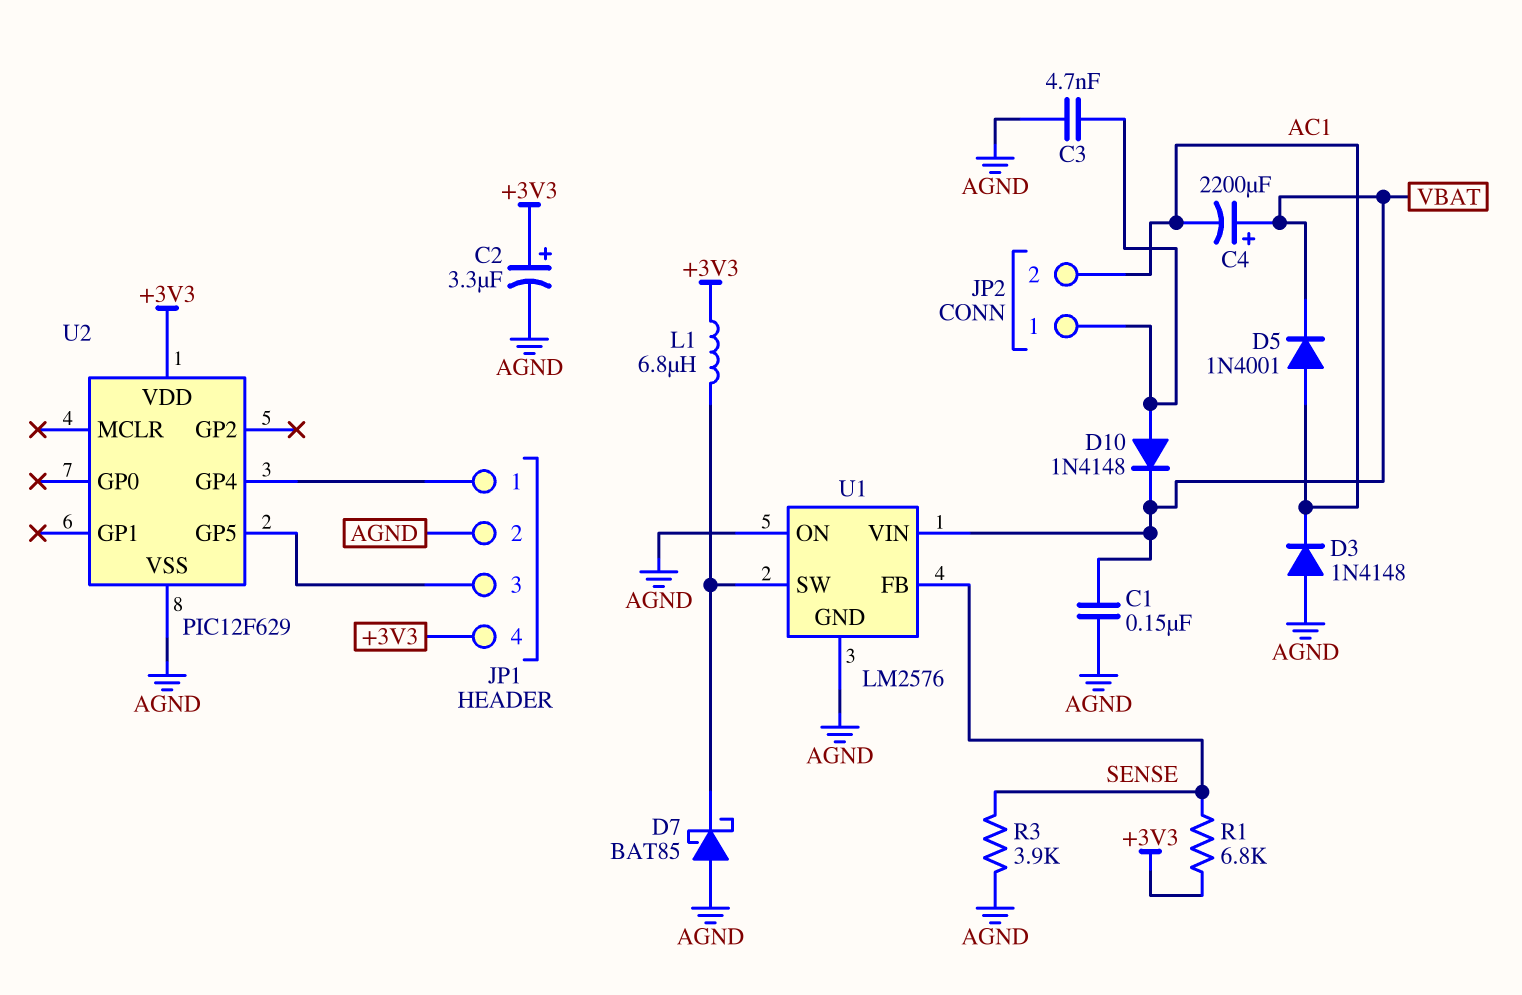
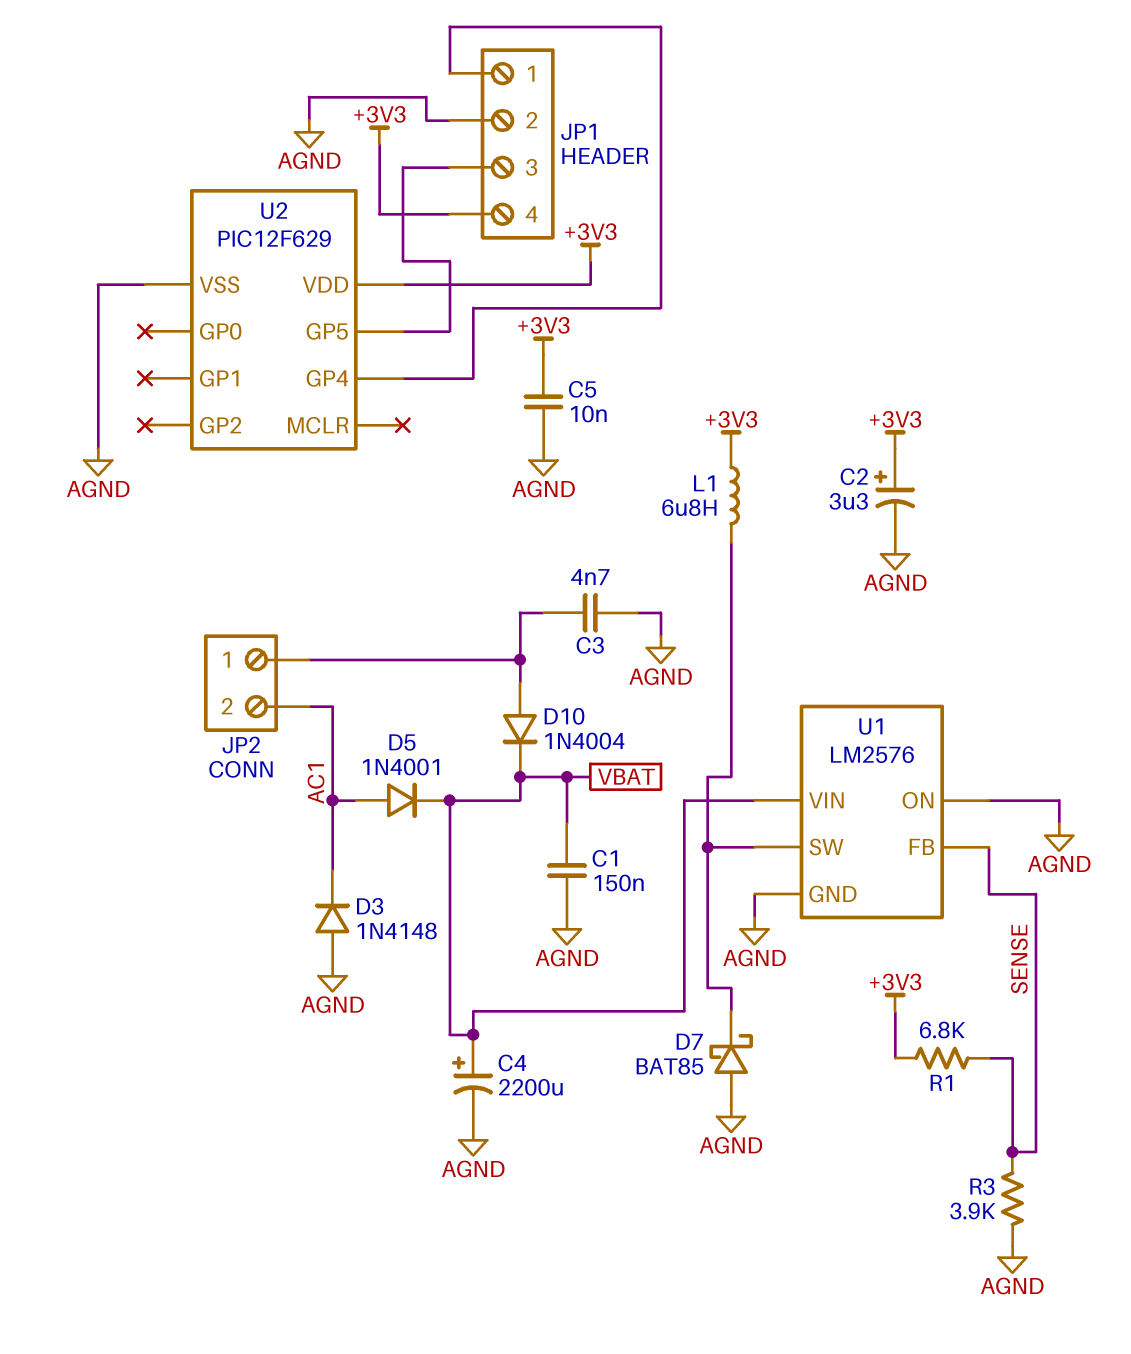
C4: 2200uF (plus VBAT, minus AC1) -> 2200uF (plus VBAT, minus AGND)
C5: none -> 10nF (+3V3, AGND)
D10: diode 1N4148 (A JP2/1, K VBAT) -> diode 1N4004 (A JP2/1, K VBAT)

